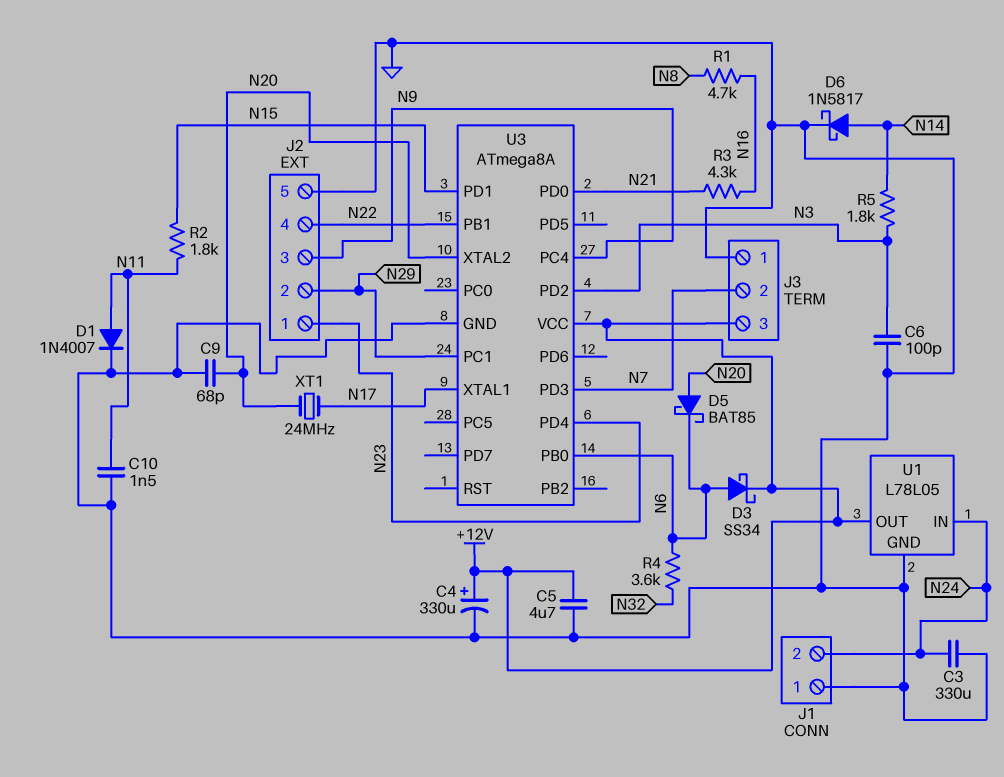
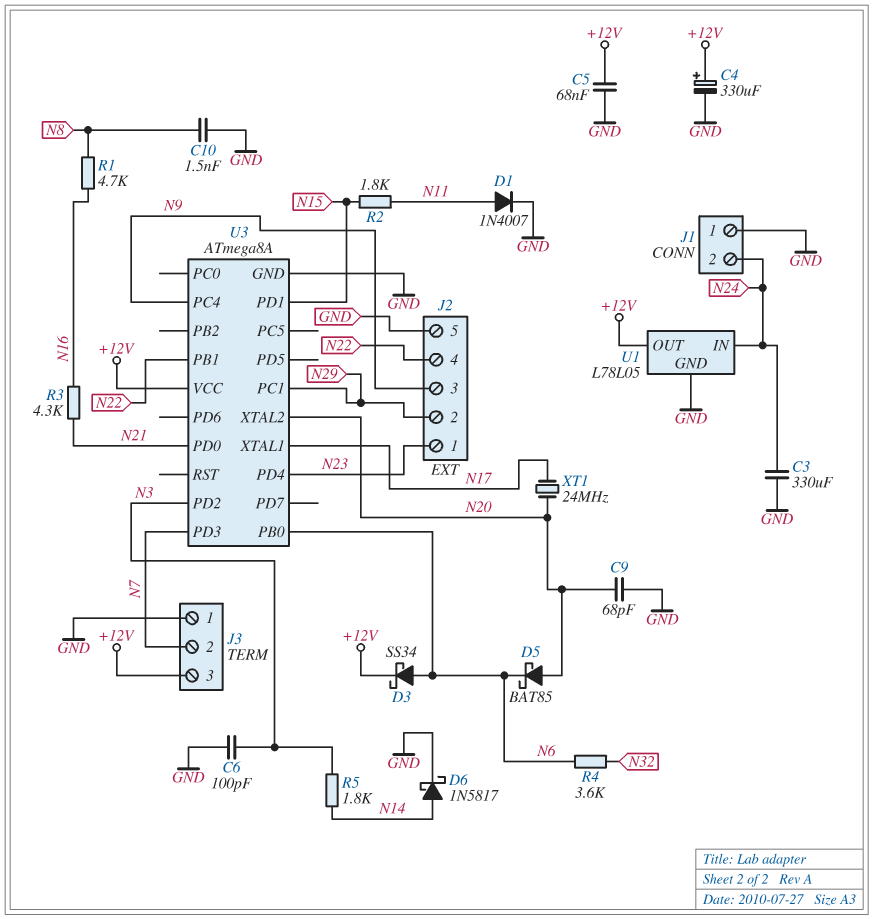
C5: 4.7uF (+12V, GND) -> 68nF (+12V, GND)
C10: 1.5nF (GND, N11) -> 1.5nF (GND, N8)

